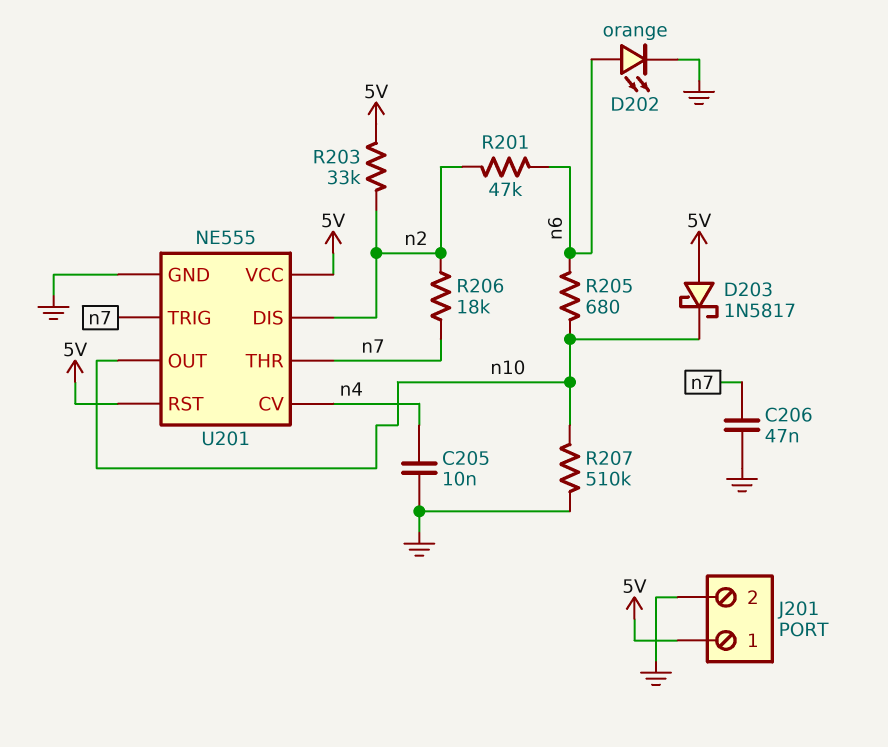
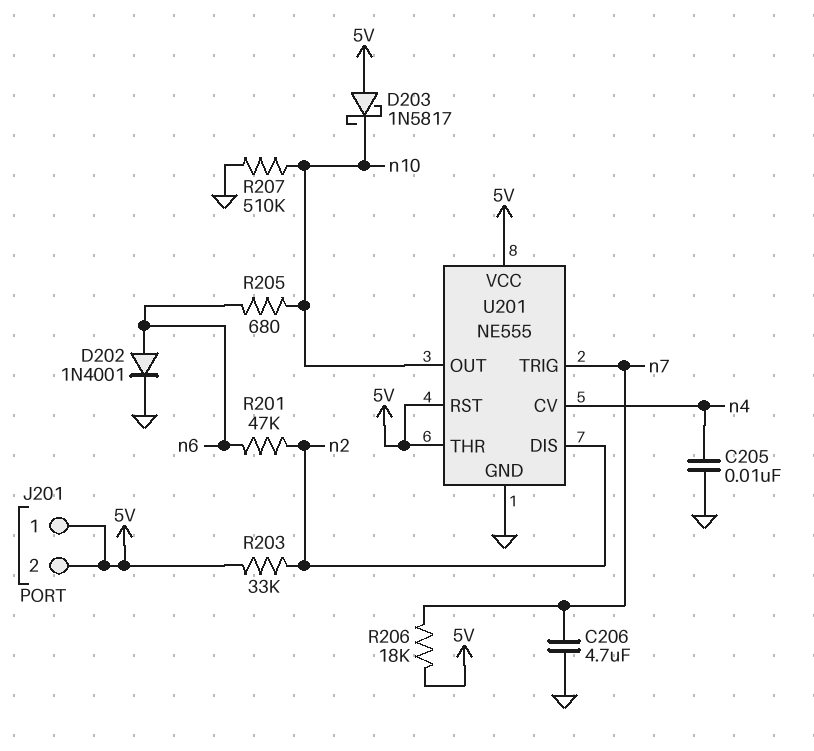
C206: 47nF (GND, n7) -> 4.7uF (GND, n7)
D202: LED orange (A n6, K GND) -> diode 1N4001 (A n6, K GND)
J201 pin 2: GND -> 5V
R206: 18k (n2, n7) -> 18k (5V, n7)
U201 pin THR: n7 -> 5V

